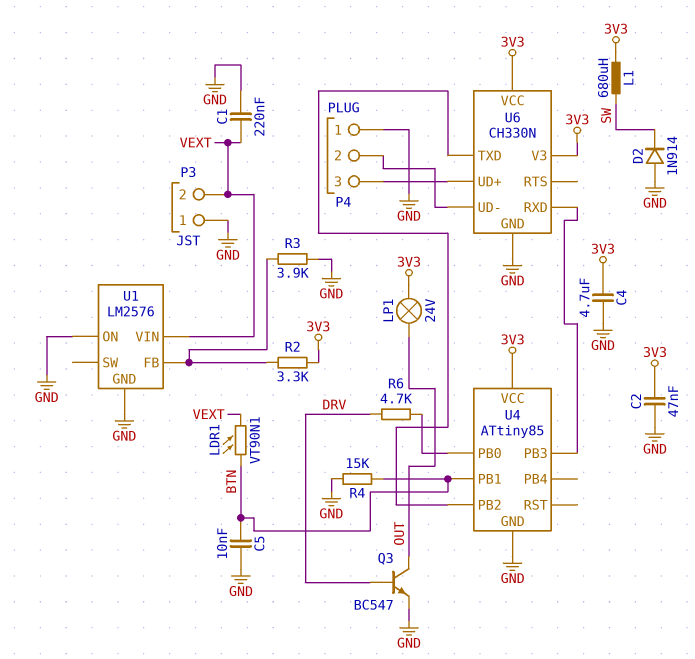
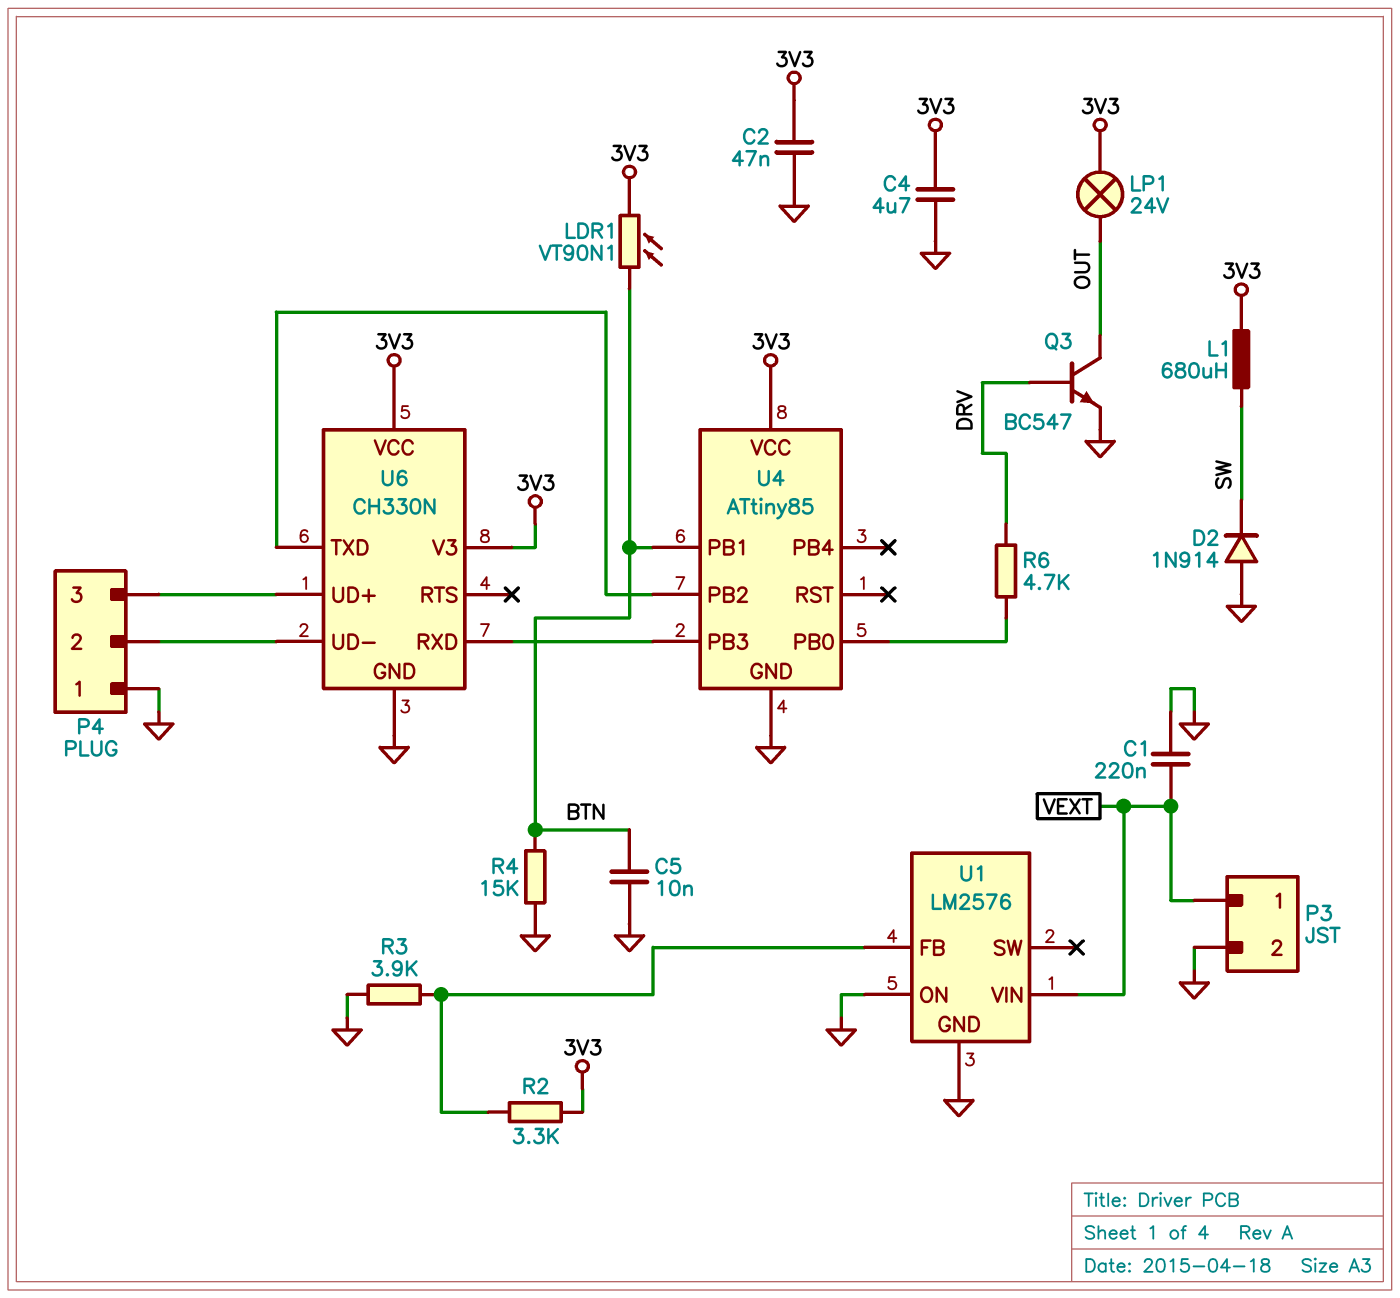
LDR1: VT90N1 (BTN, VEXT) -> VT90N1 (3V3, BTN)
P3 pin 1: GND -> VEXT
P3 pin 2: VEXT -> GND

